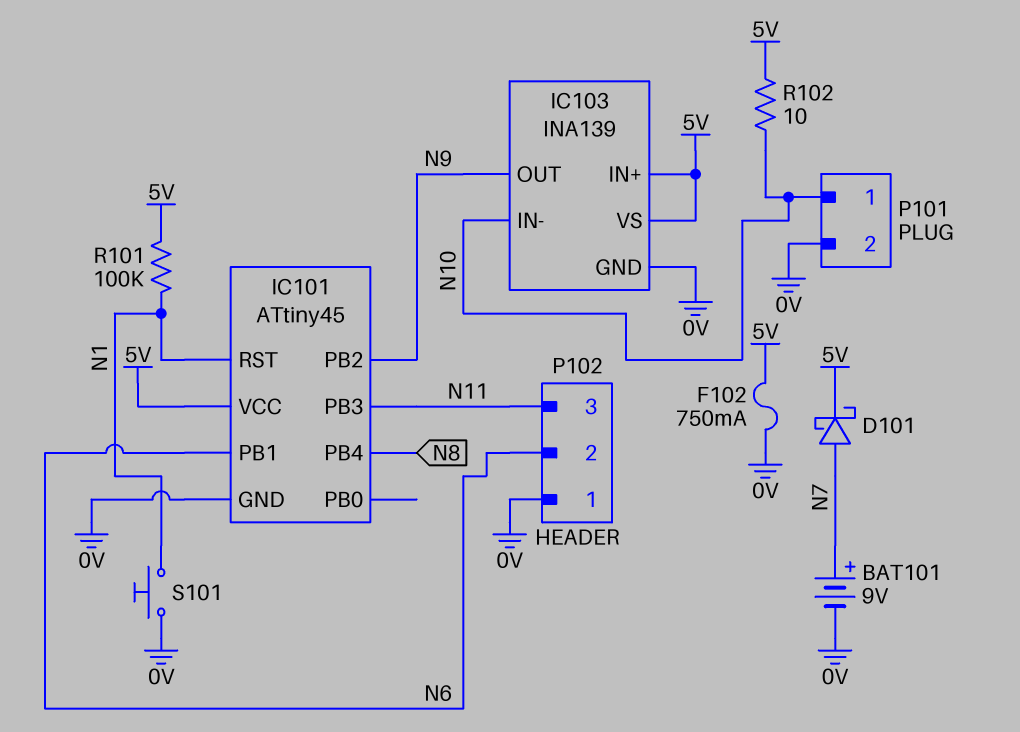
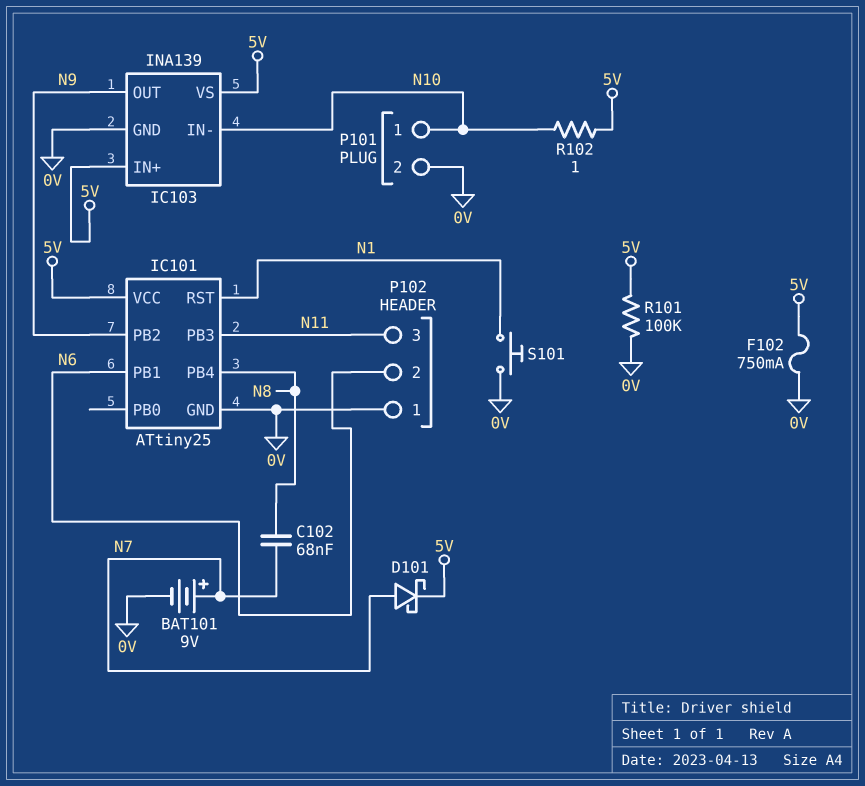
C102: none -> 68nF (N7, N8)
IC101: ATtiny45 -> ATtiny25
R101: 100k (5V, N1) -> 100k (0V, 5V)
R102: 10 (5V, N10) -> 1 (5V, N10)

